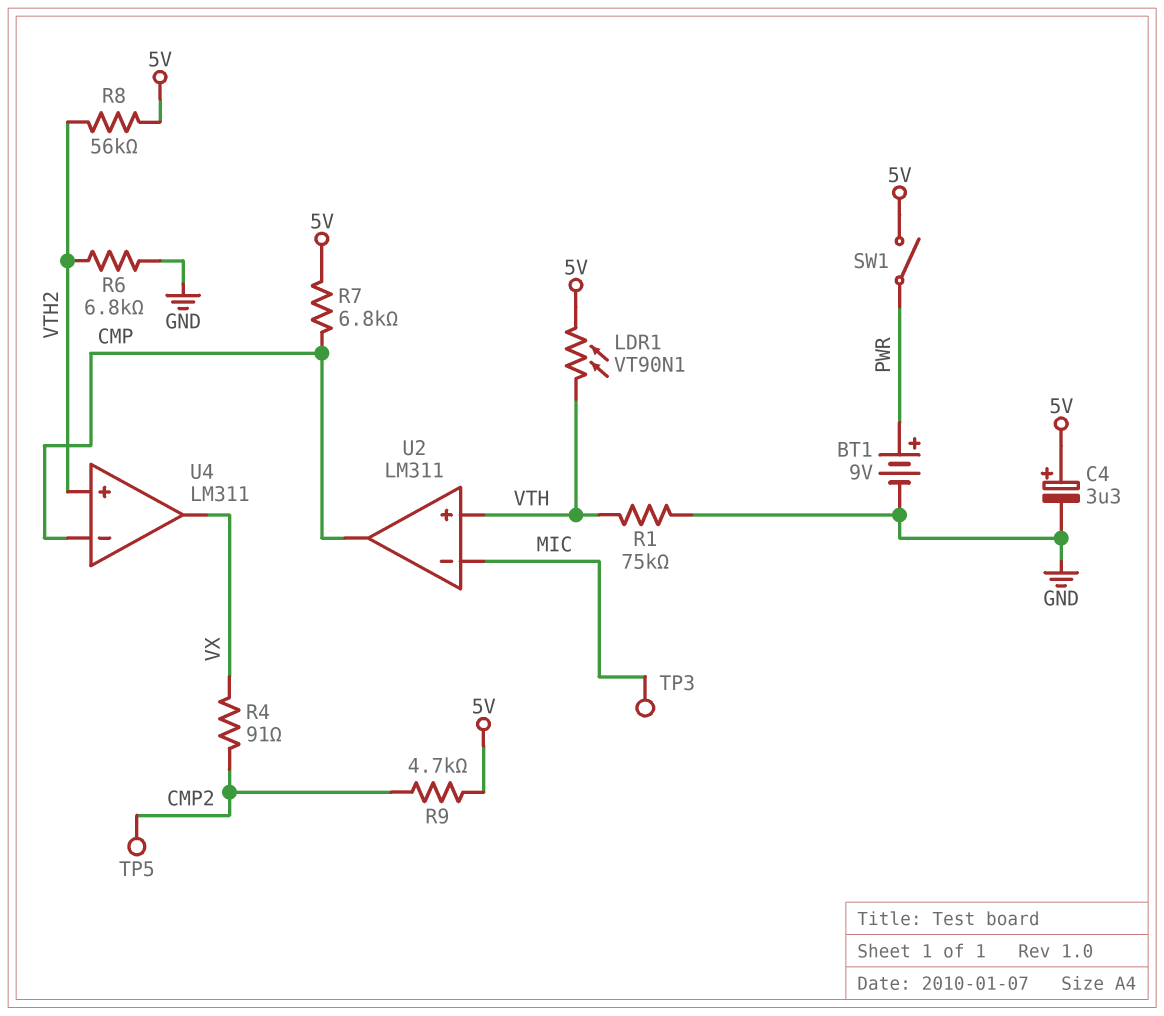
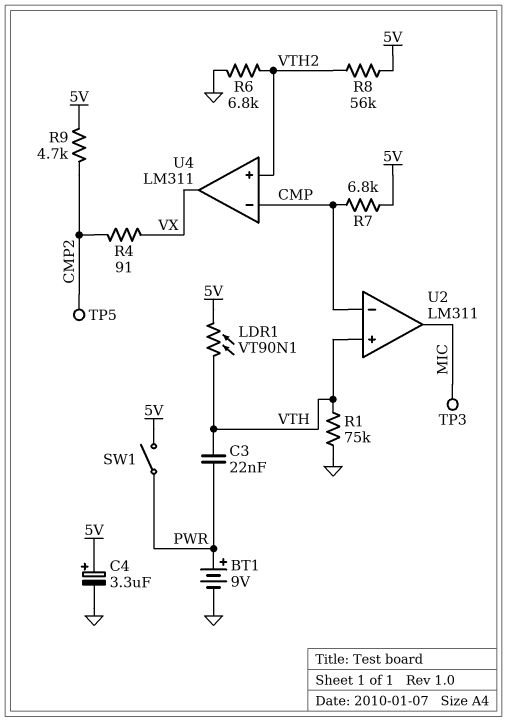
C3: none -> 22nF (PWR, VTH)
U2 pin in-: MIC -> CMP
U2 pin out: CMP -> MIC

